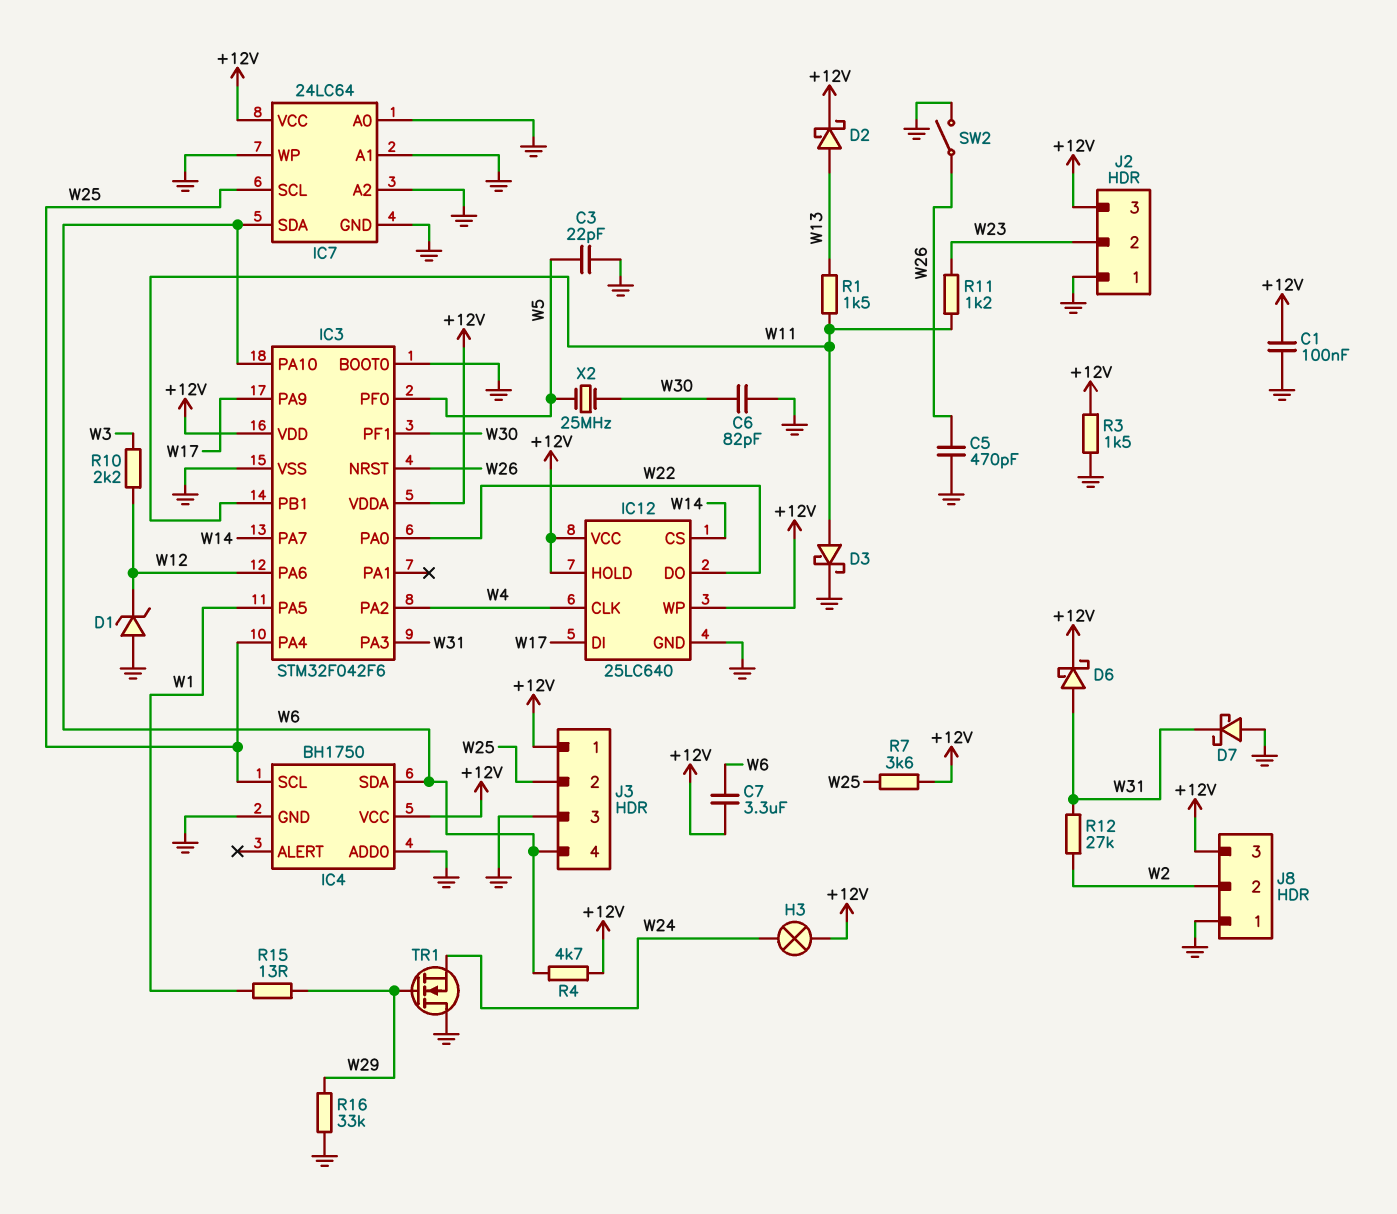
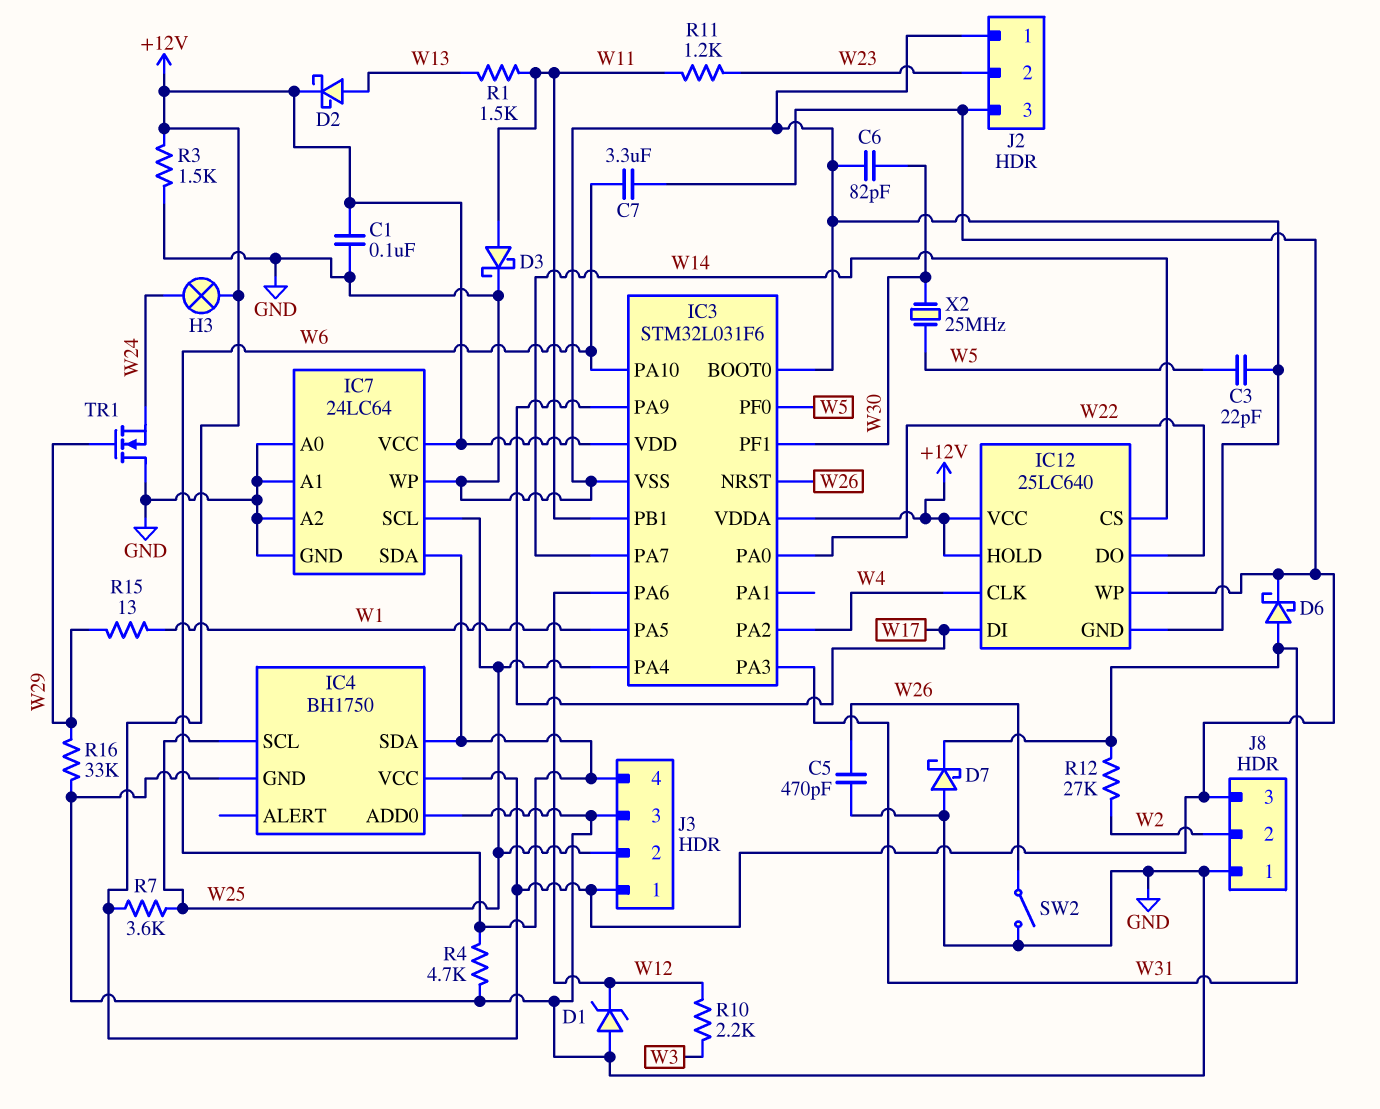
IC3: STM32F042F6 -> STM32L031F6
R4: 4.7k (+12V, W6) -> 4.7k (GND, W6)

